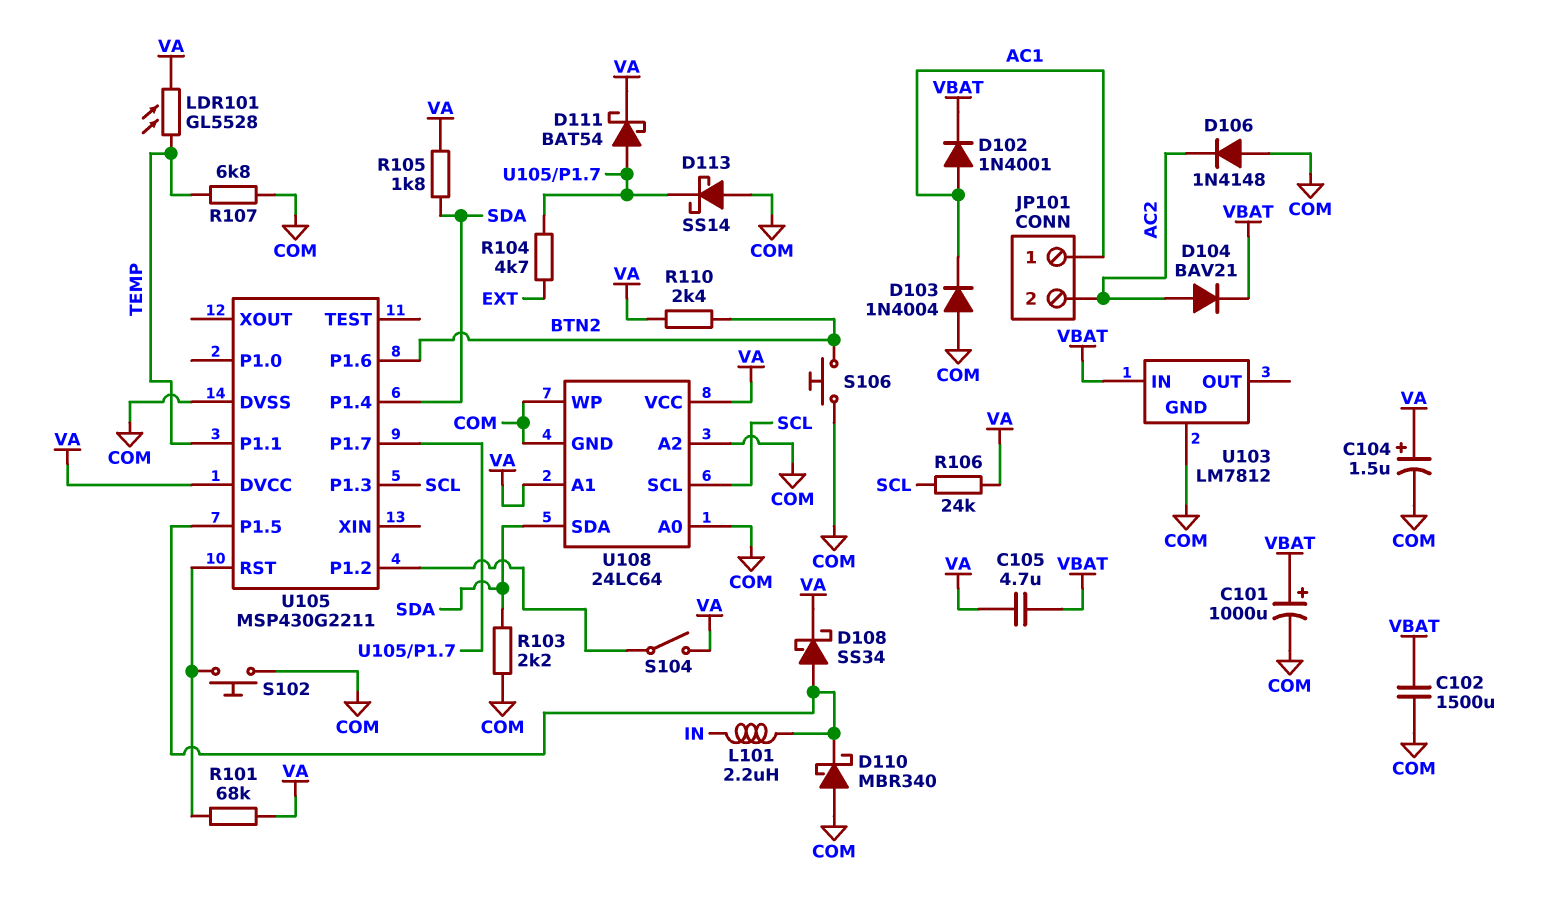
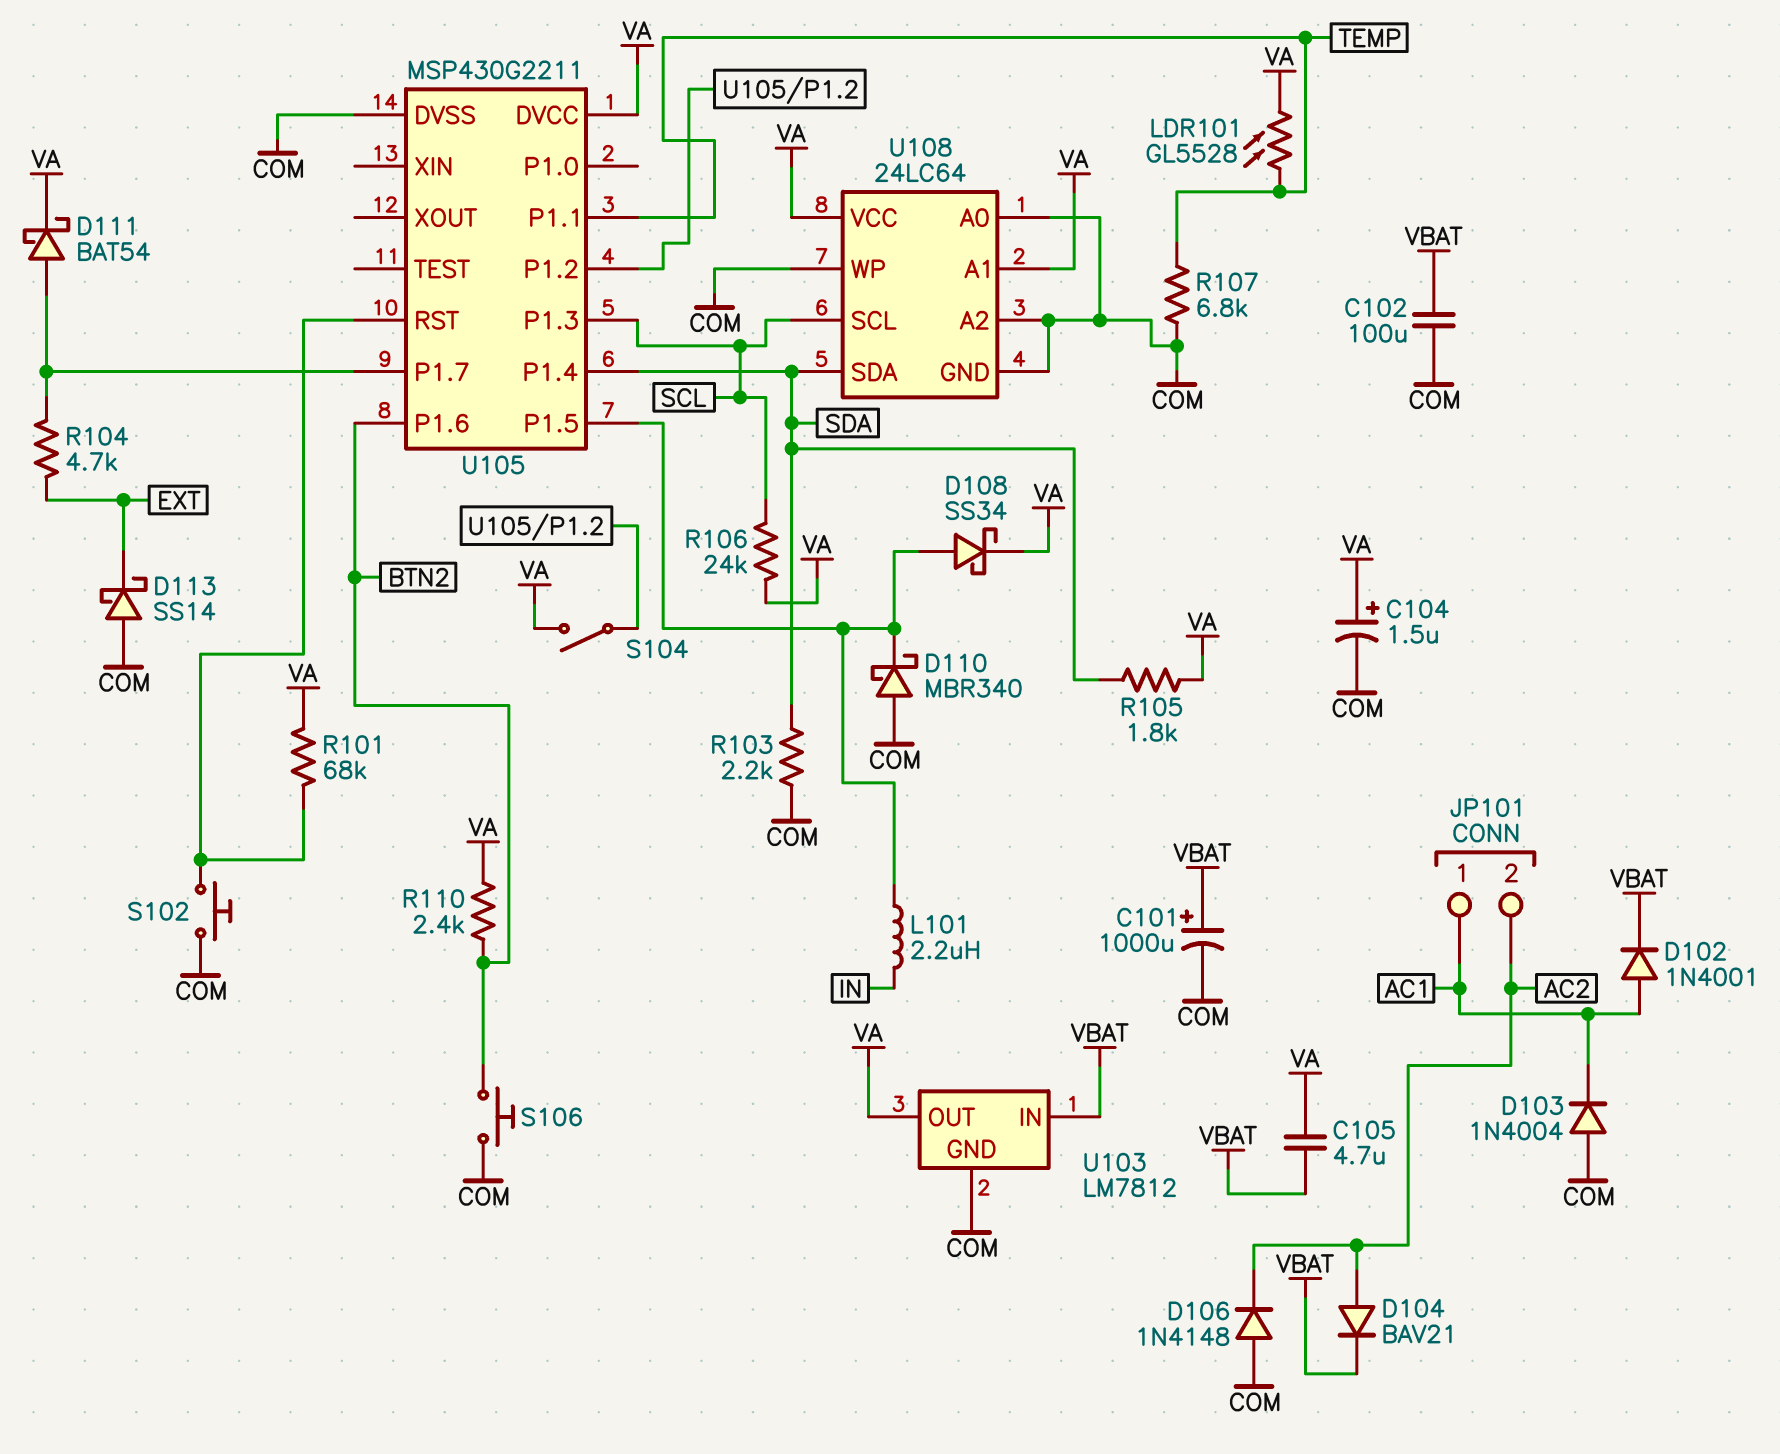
C102: 1500uF (COM, VBAT) -> 100uF (COM, VBAT)
D113: schottky SS14 (A COM, K U105/P1.7) -> schottky SS14 (A COM, K EXT)
U103 pin OUT: none -> VA

